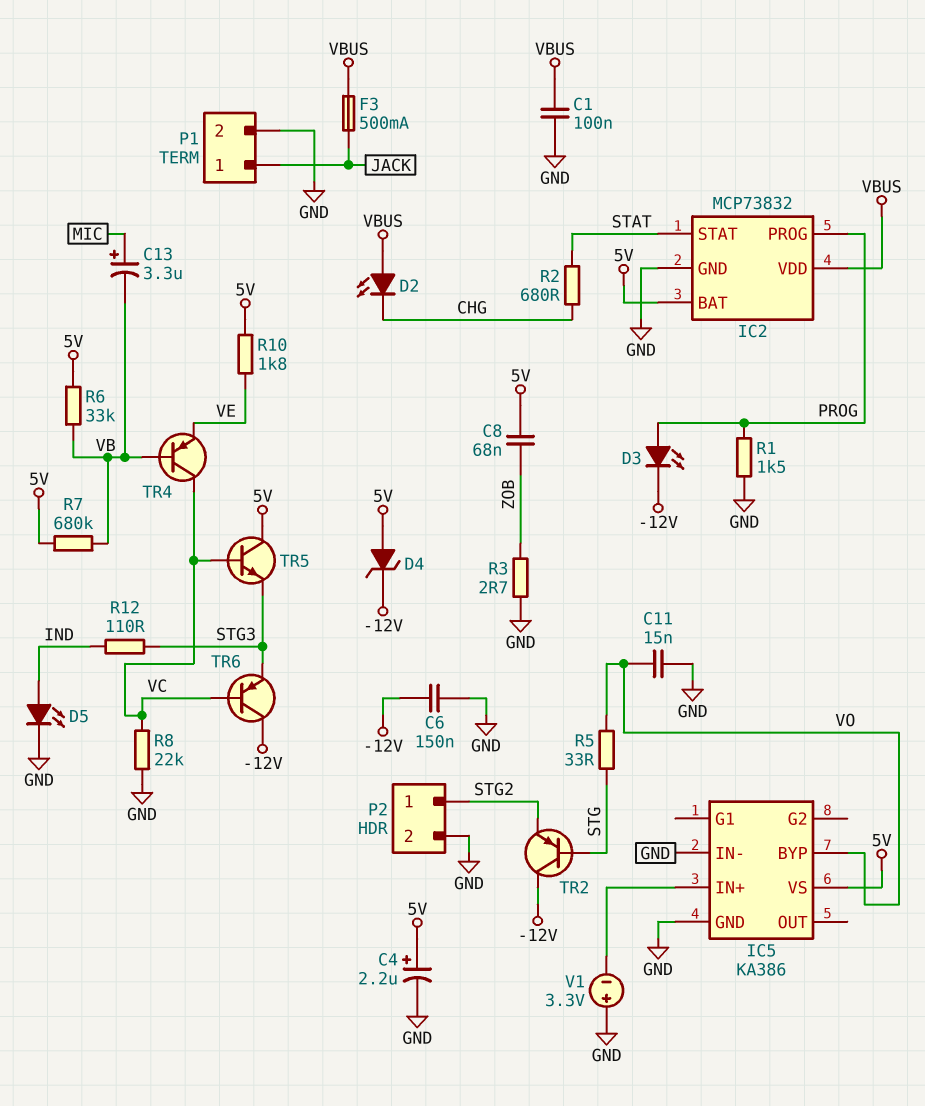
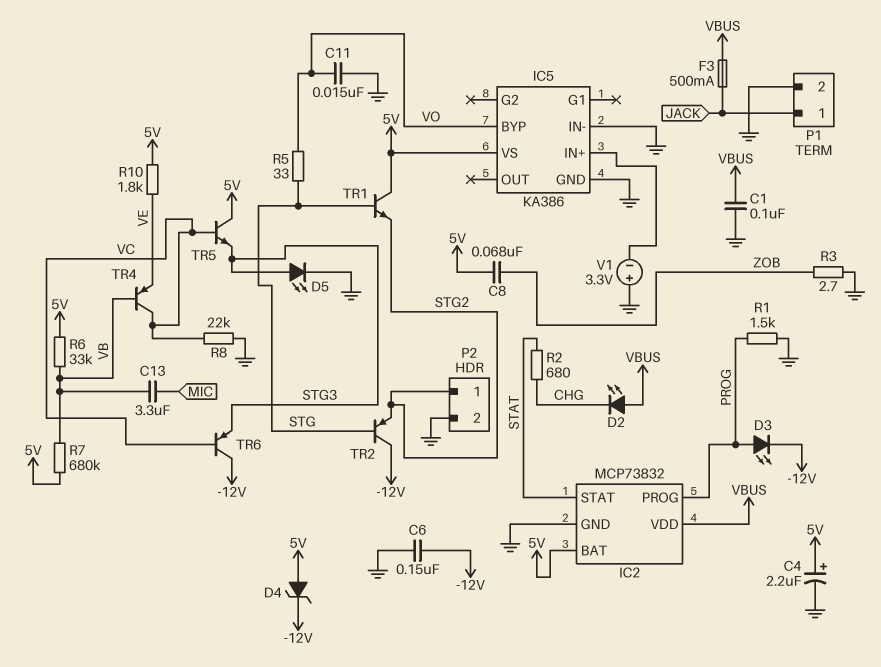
C13: 3.3uF (plus MIC, minus VB) -> 3.3uF (MIC, VB)
D5: LED (A IND, K GND) -> LED (A STG3, K GND)
R12: 110 (IND, STG3) -> none
TR1: none -> NPN (B STG, C 5V, E STG2)

